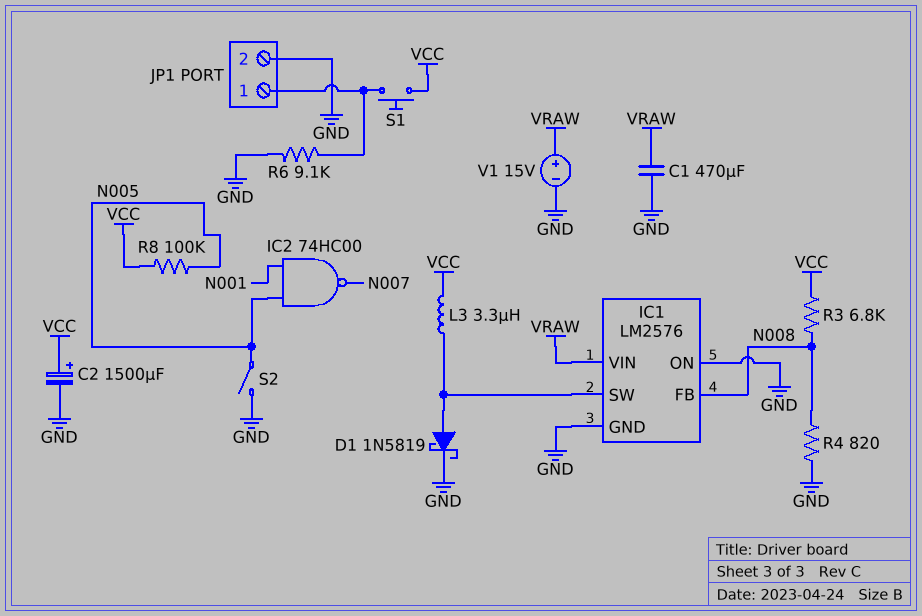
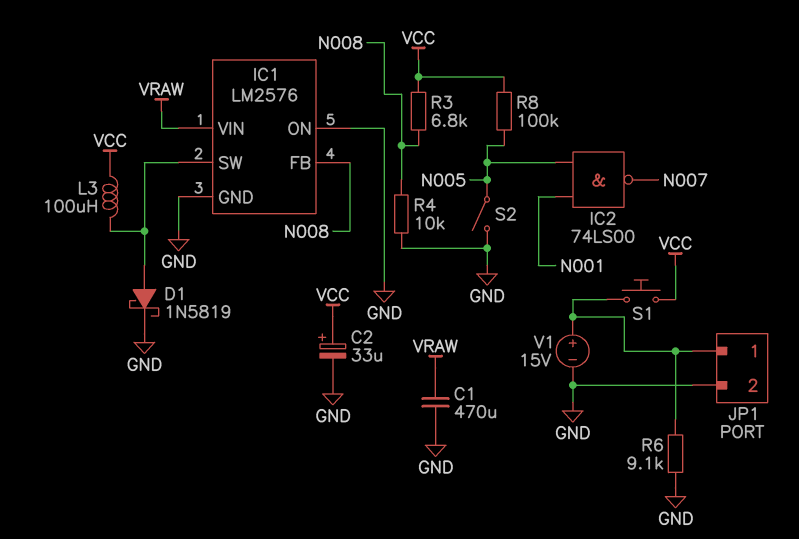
C2: 1500uF (plus VCC, minus GND) -> 33uF (plus VCC, minus GND)
IC2: NAND 74HC00 (in N001, in N005, out N007) -> NAND 74LS00 (in N001, in N005, out N007)
L3: 3.3uH (IC1/SW, VCC) -> 100uH (IC1/SW, VCC)
R4: 820 (GND, N008) -> 10k (GND, N008)
V1: 15V (plus VRAW, minus GND) -> 15V (plus JP1/1, minus GND)

